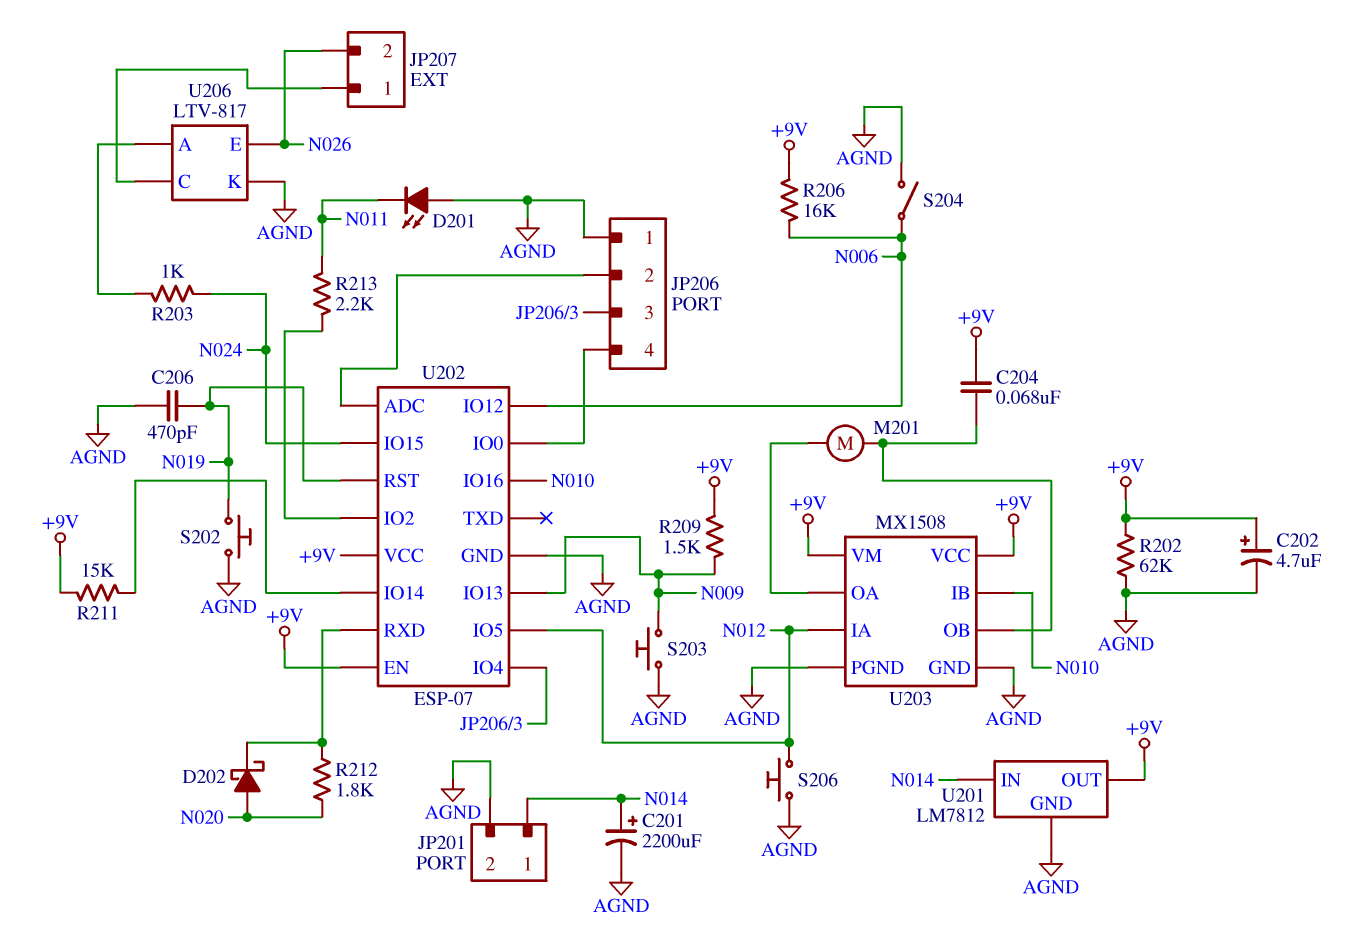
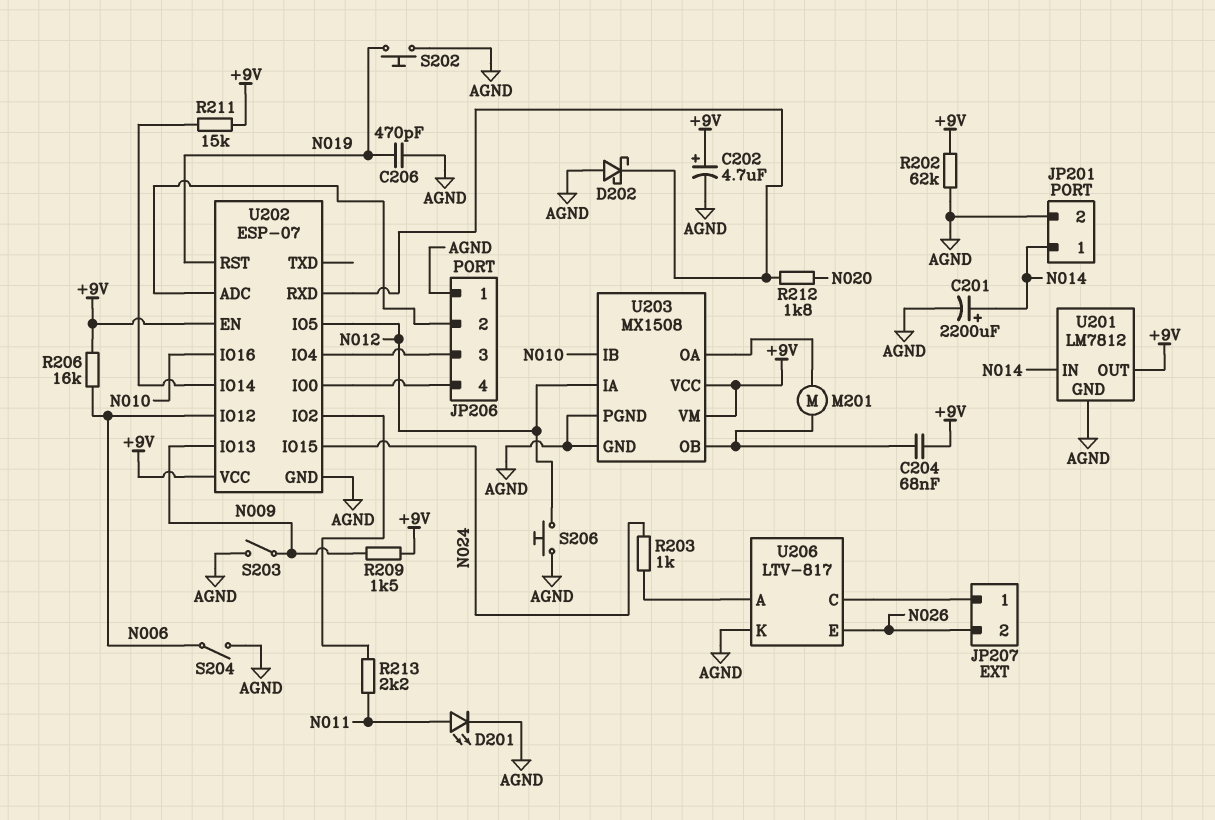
D201: LED (A AGND, K N011) -> LED (A N011, K AGND)
D202: schottky (A N020, K U202/RXD) -> schottky (A AGND, K U202/RXD)
S203: button (AGND, N009) -> switch (AGND, N009)

